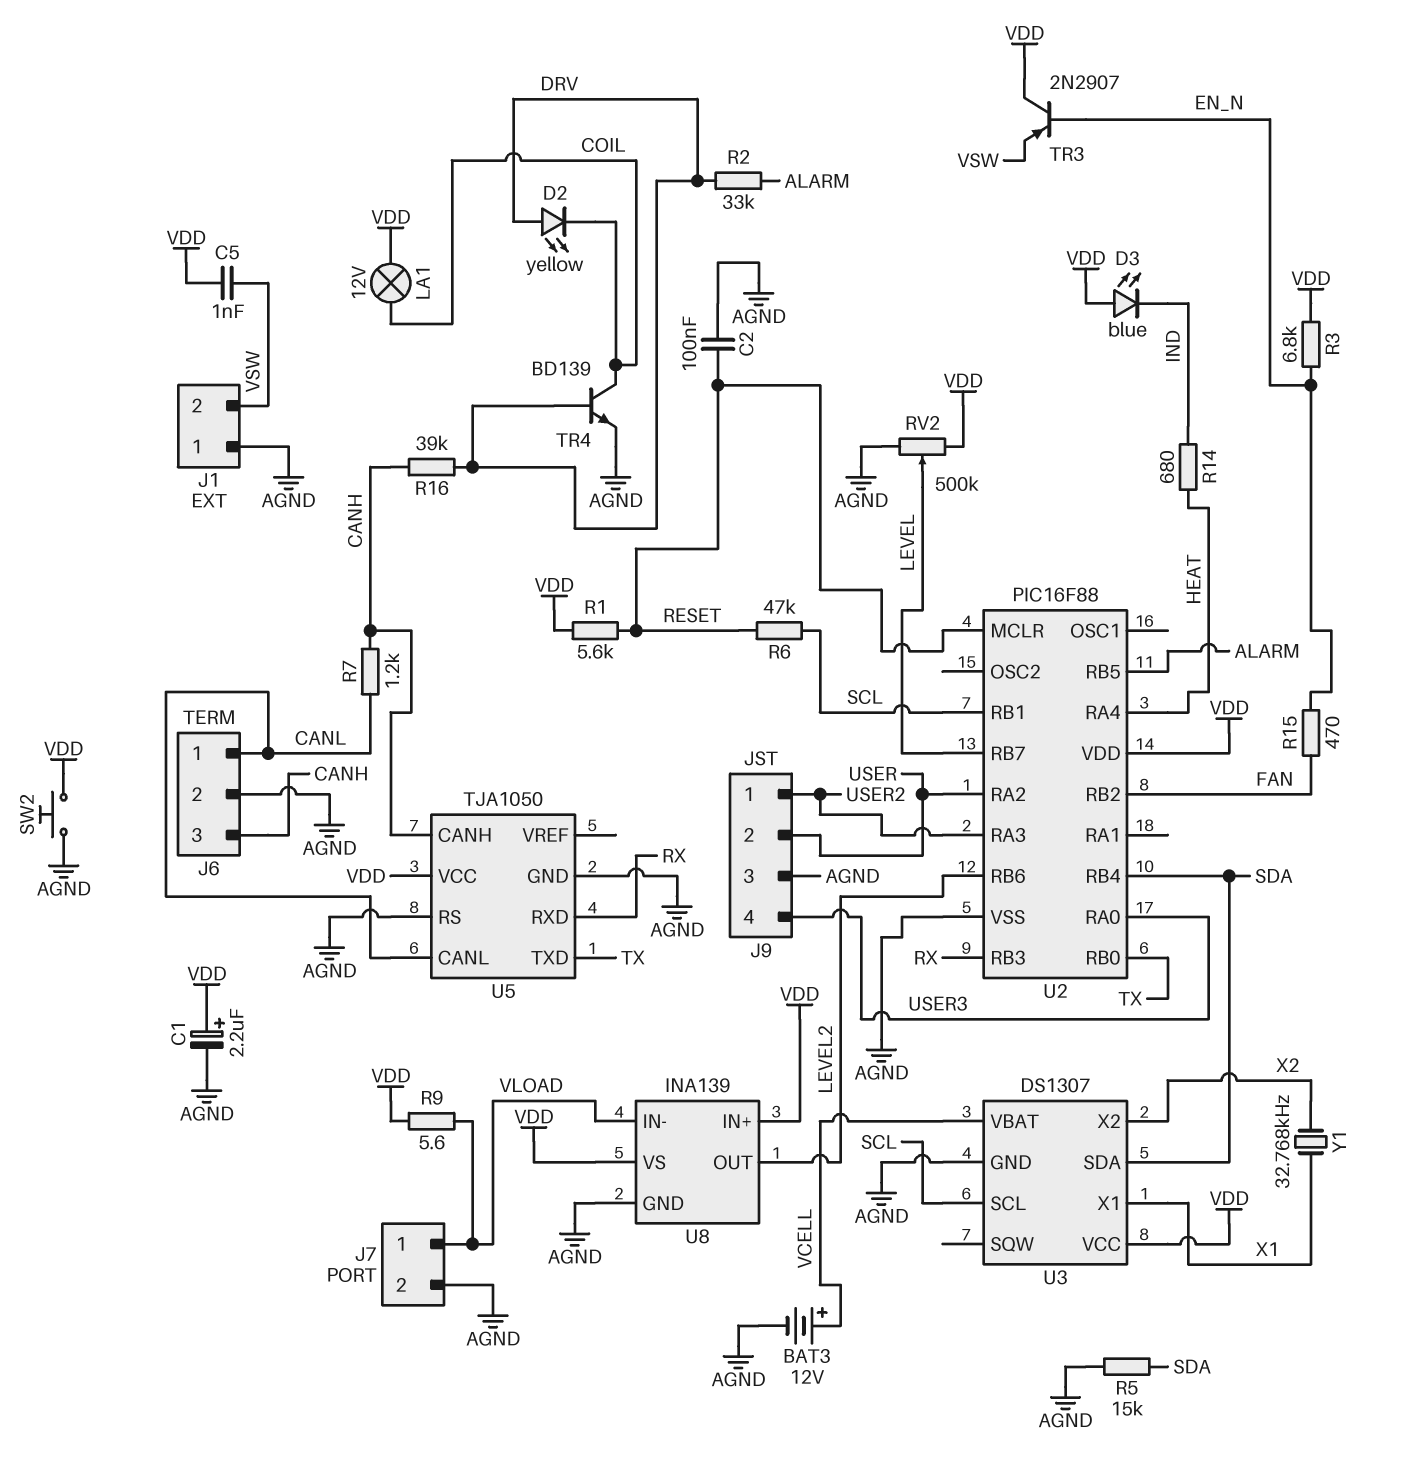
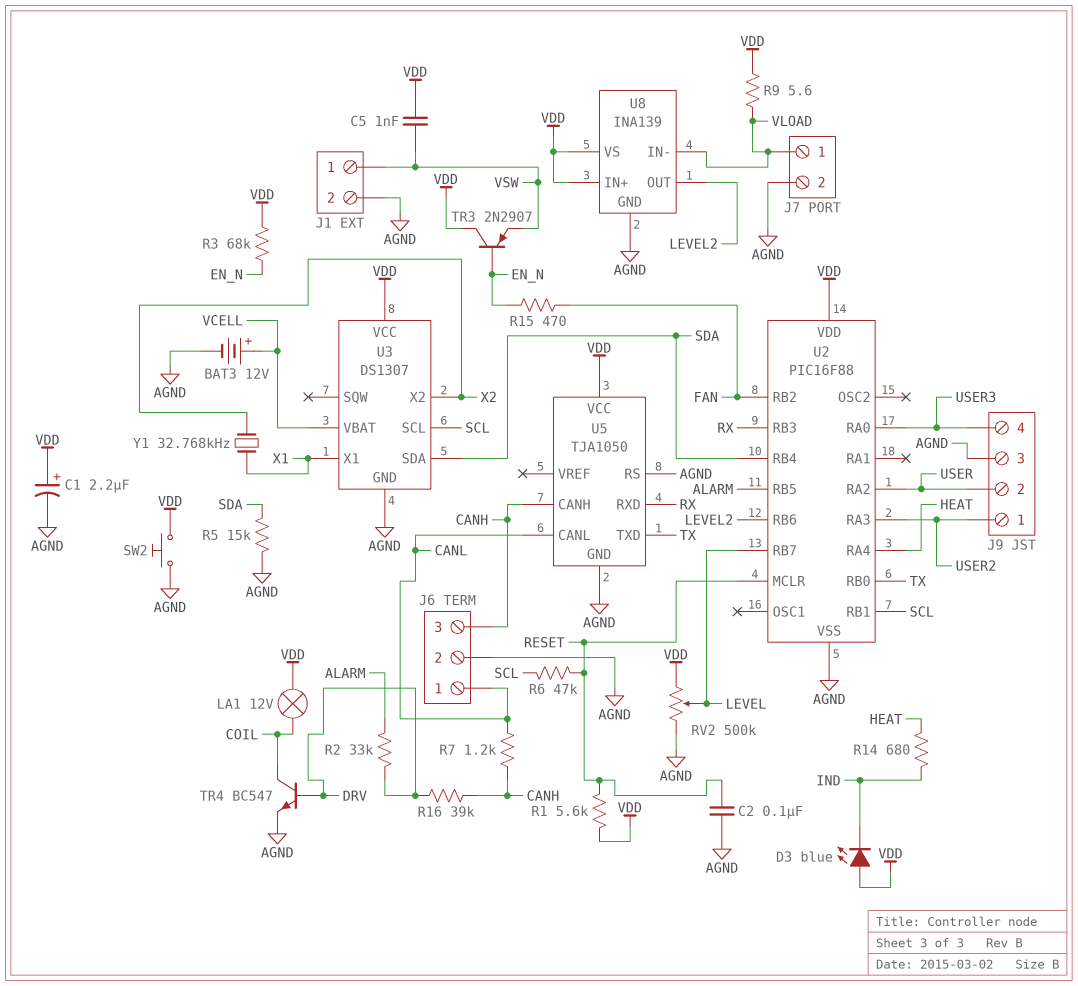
D2: LED yellow (A DRV, K COIL) -> none
J1 pin 1: AGND -> VSW
J1 pin 2: VSW -> AGND
R3: 6.8k (EN_N, VDD) -> 68k (EN_N, VDD)
TR4: NPN BD139 (B DRV, C COIL, E AGND) -> NPN BC547 (B DRV, C COIL, E AGND)

